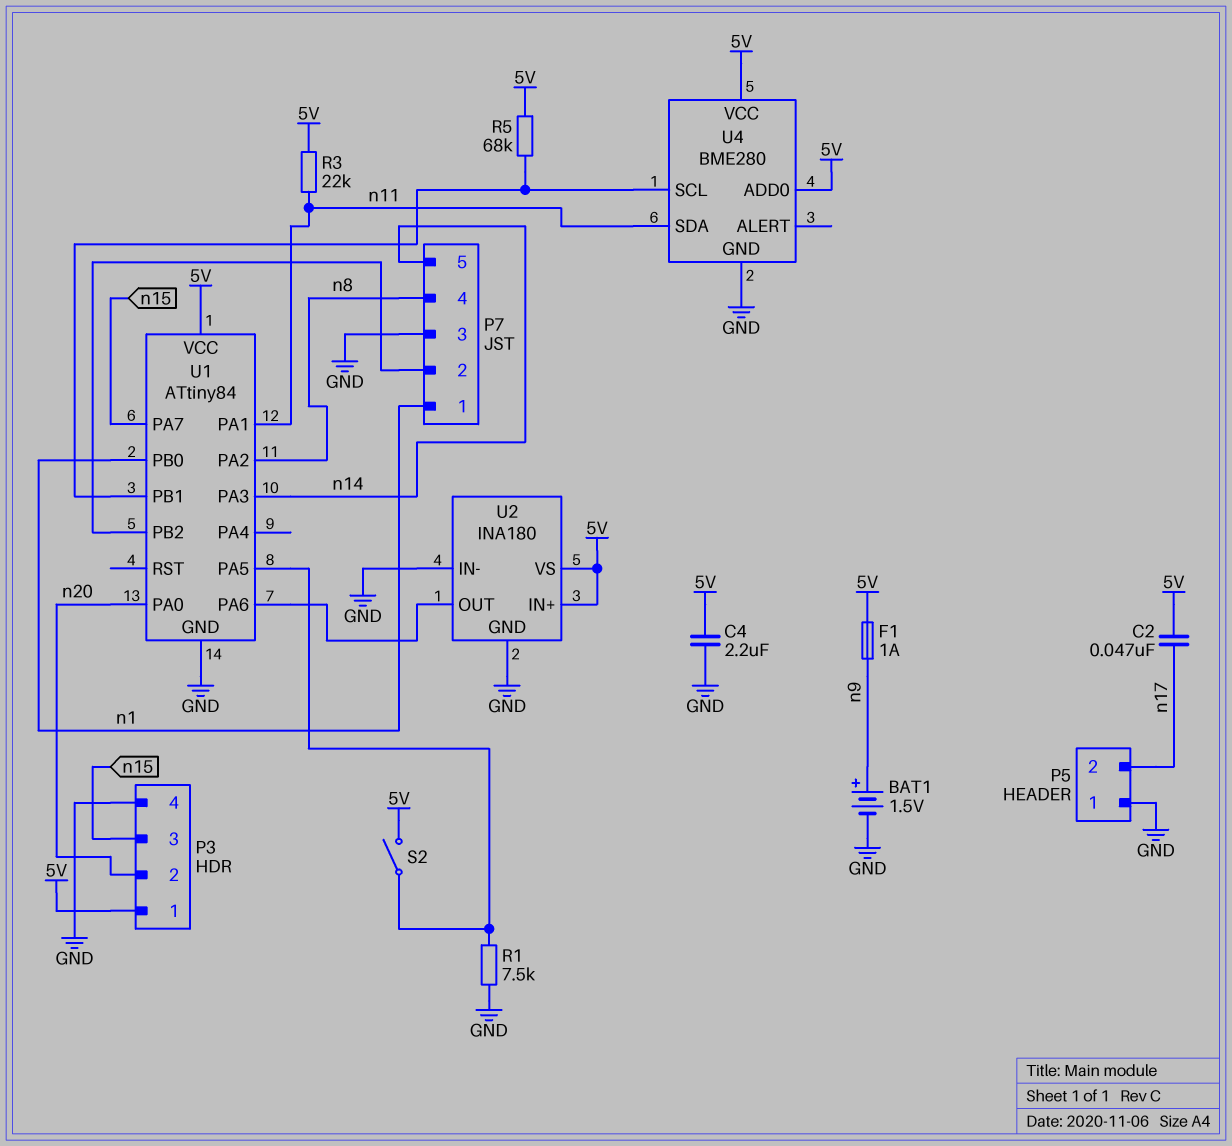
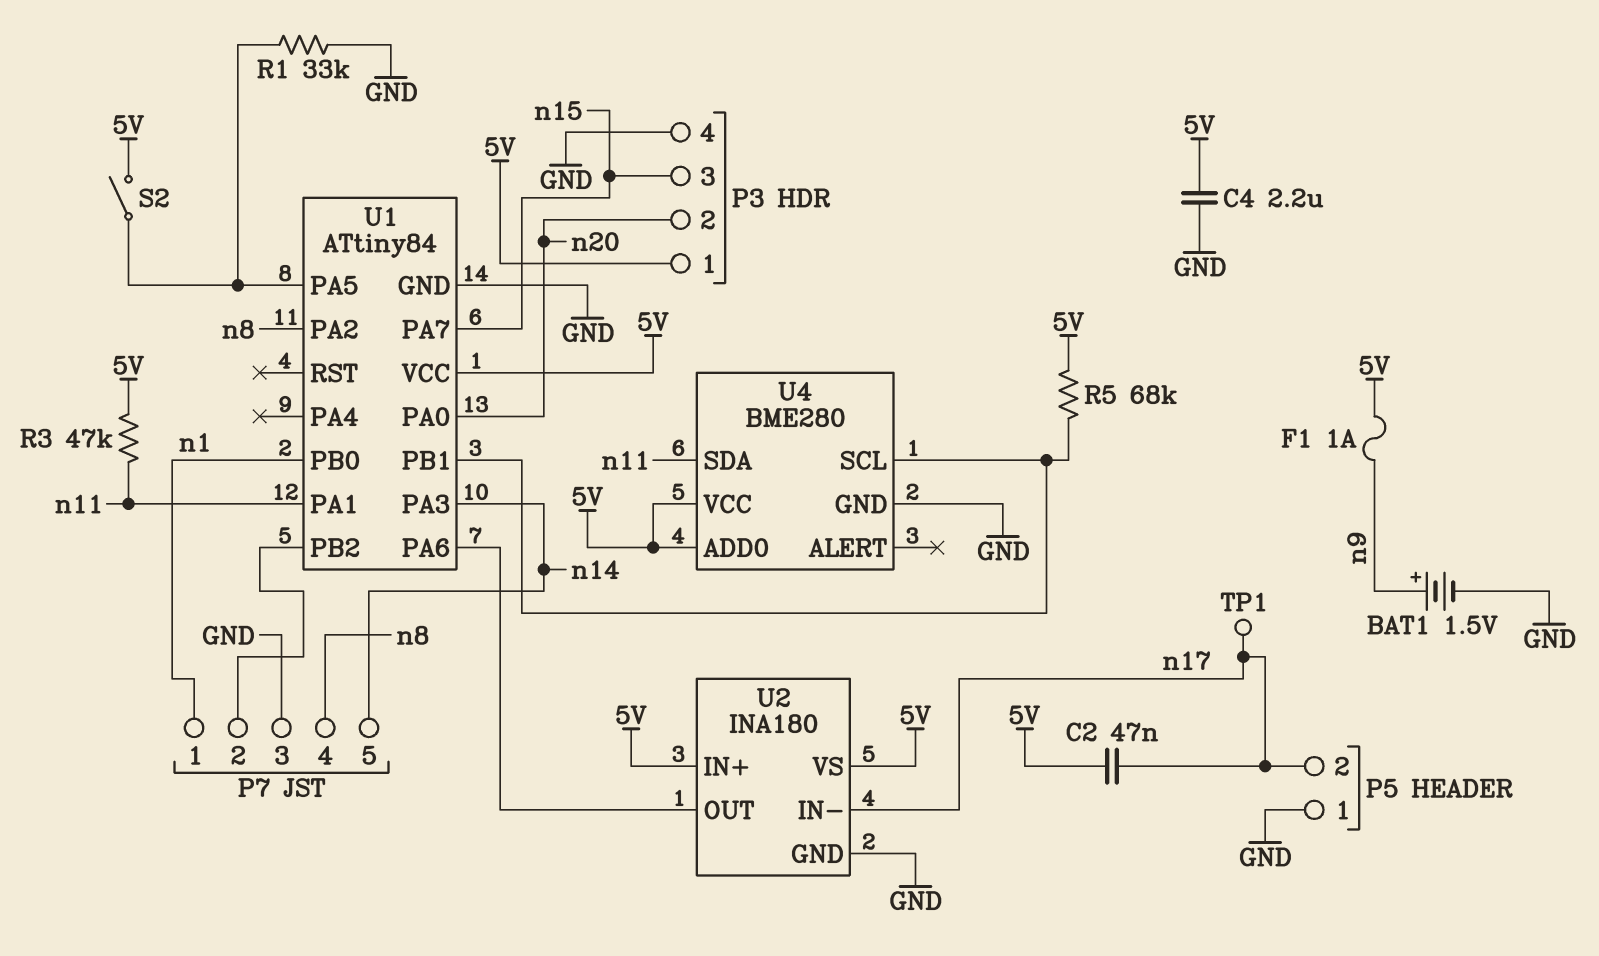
R1: 7.5k (GND, U1/PA5) -> 33k (GND, U1/PA5)
R3: 22k (5V, n11) -> 47k (5V, n11)
TP1: none -> test point (n17)
U2 pin IN-: GND -> n17

